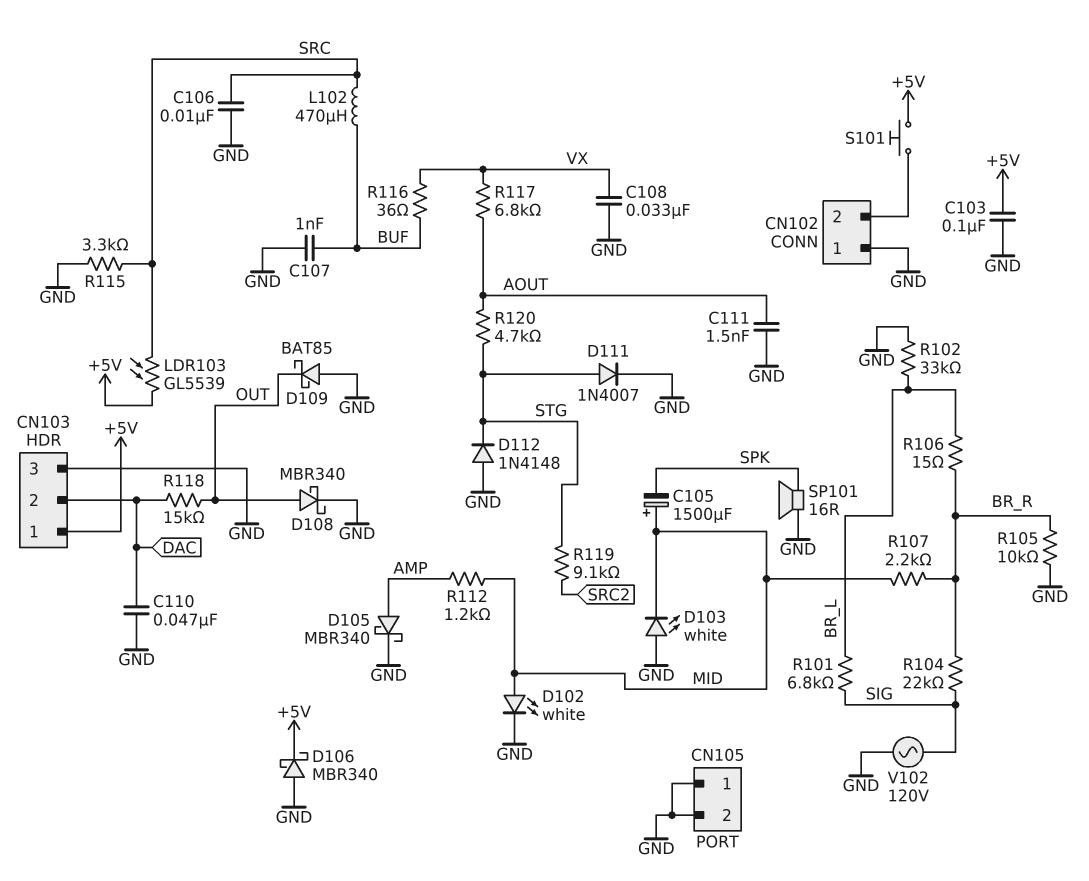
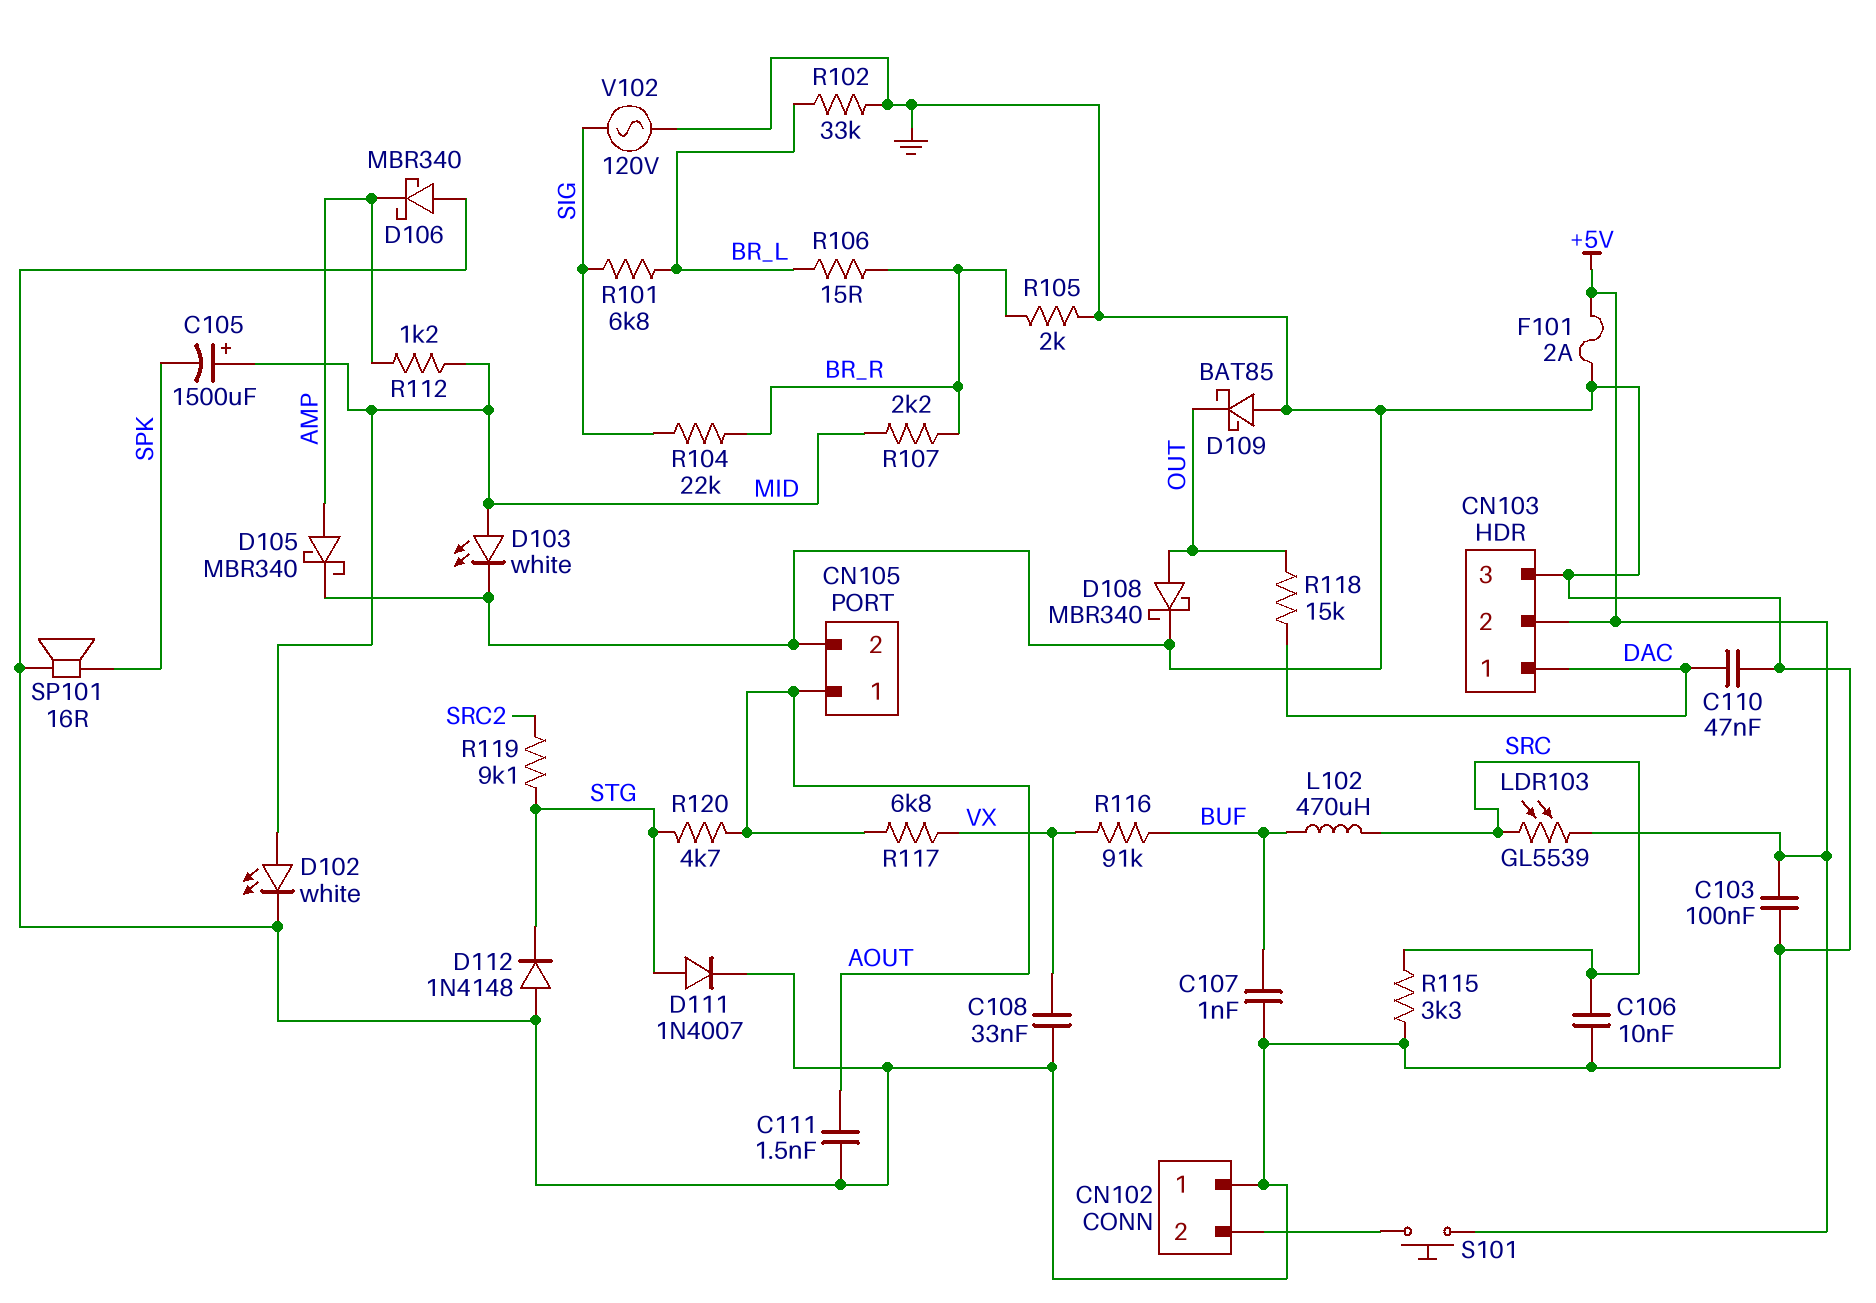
CN103 pin 1: +5V -> DAC
CN103 pin 2: DAC -> +5V
CN105 pin 1: GND -> AOUT
D103: LED white (A GND, K MID) -> LED white (A MID, K GND)
D106: schottky MBR340 (A GND, K +5V) -> schottky MBR340 (A GND, K AMP)
F101: none -> 2A (+5V, GND)
R105: 10k (BR_R, GND) -> 2k (BR_R, GND)
R116: 36 (BUF, VX) -> 91k (BUF, VX)

